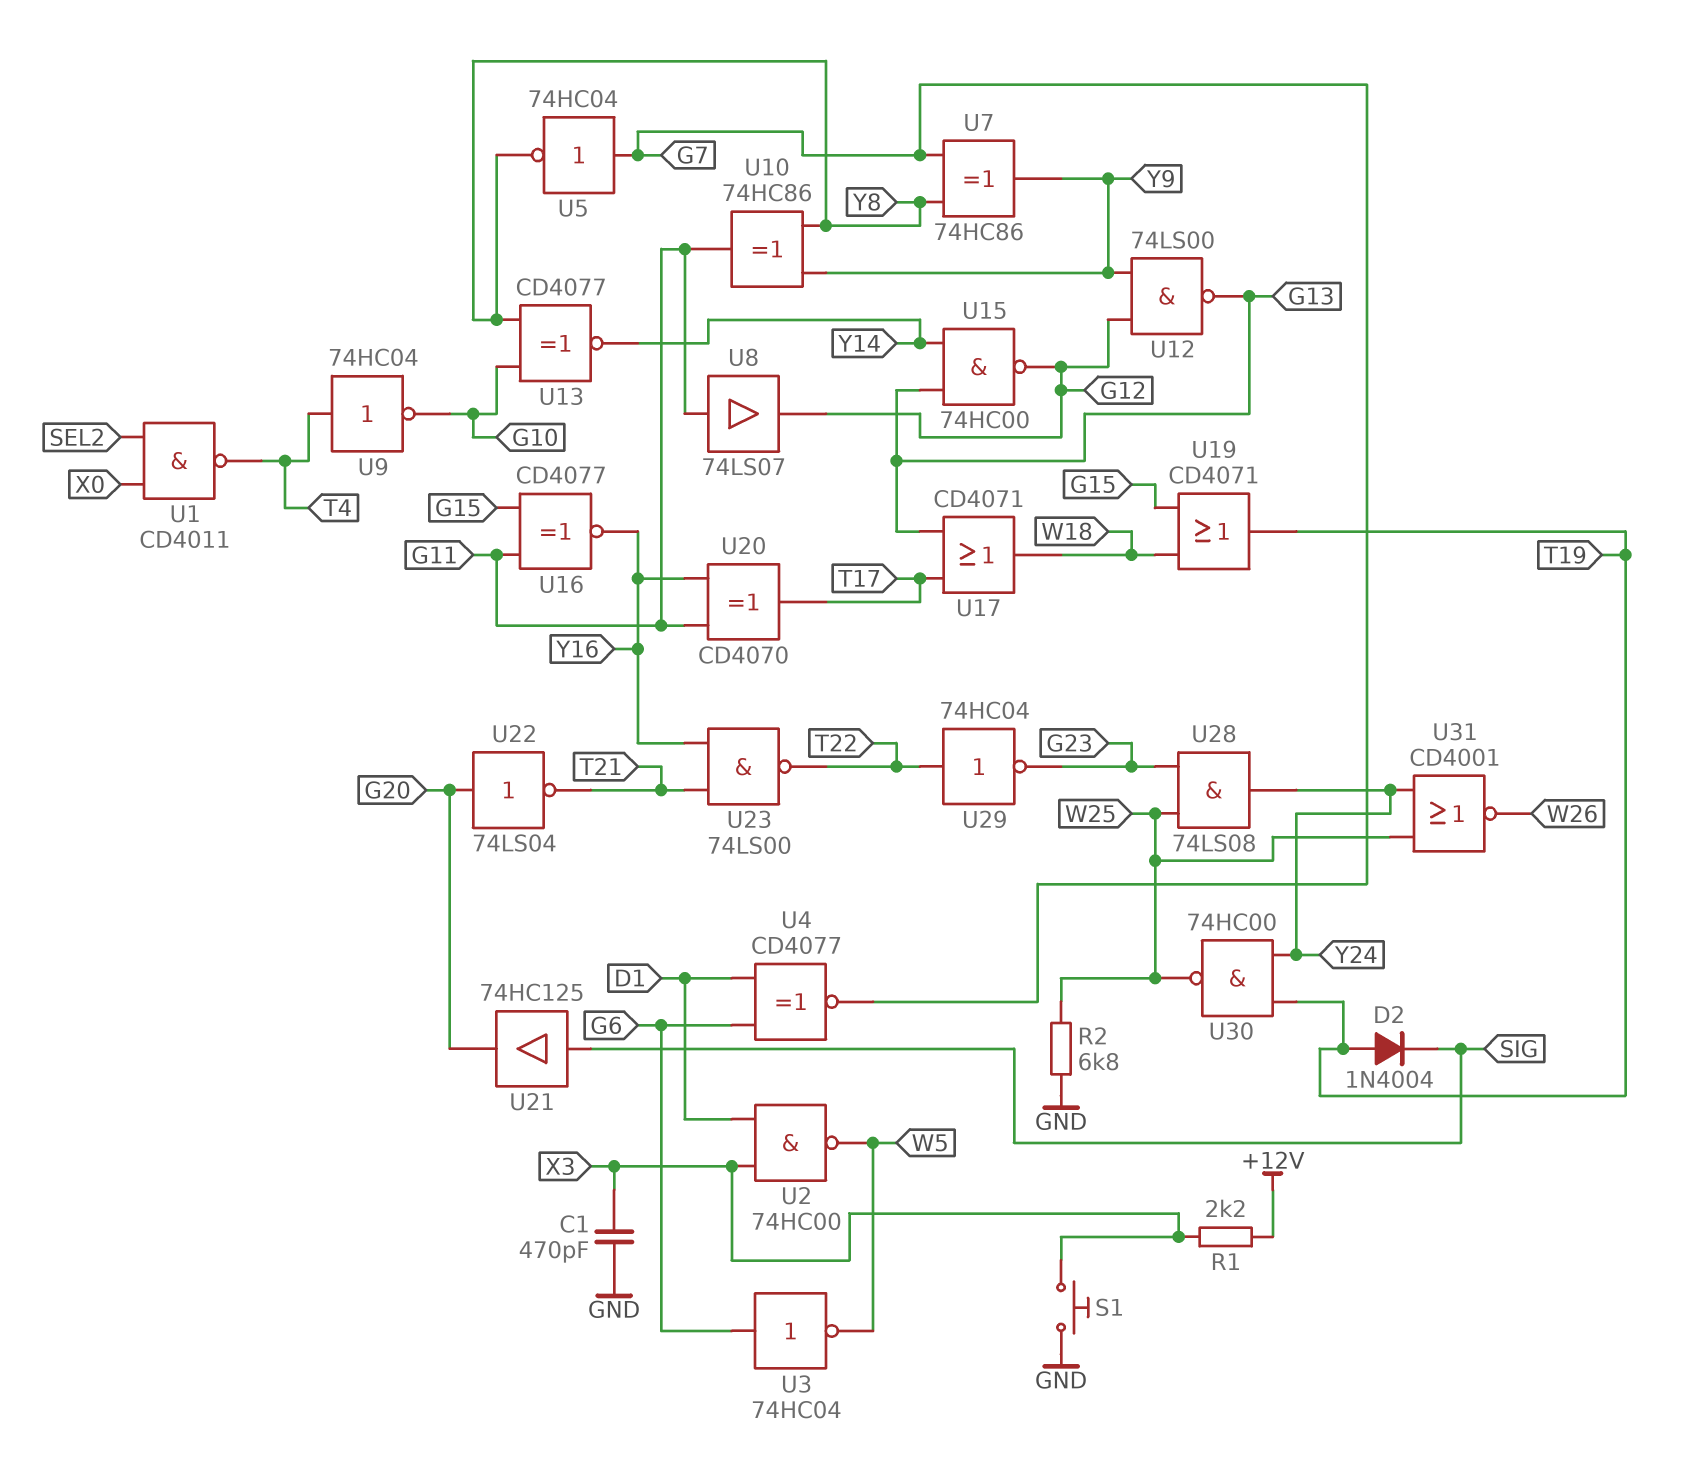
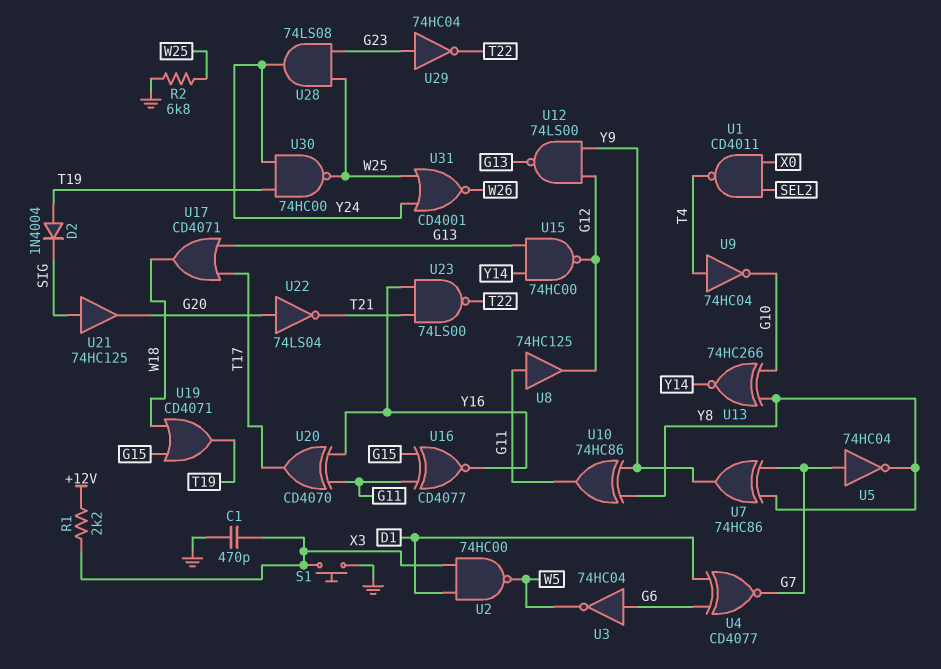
U8: buffer 74LS07 (in G11, out G12) -> buffer 74HC125 (in G11, out G12)
U13: XNOR CD4077 (in G10, in Y8, out Y14) -> XNOR 74HC266 (in G10, in Y8, out Y14)
U29: NOT 74HC04 (in T22, out G23) -> NOT 74HC04 (in G23, out T22)

